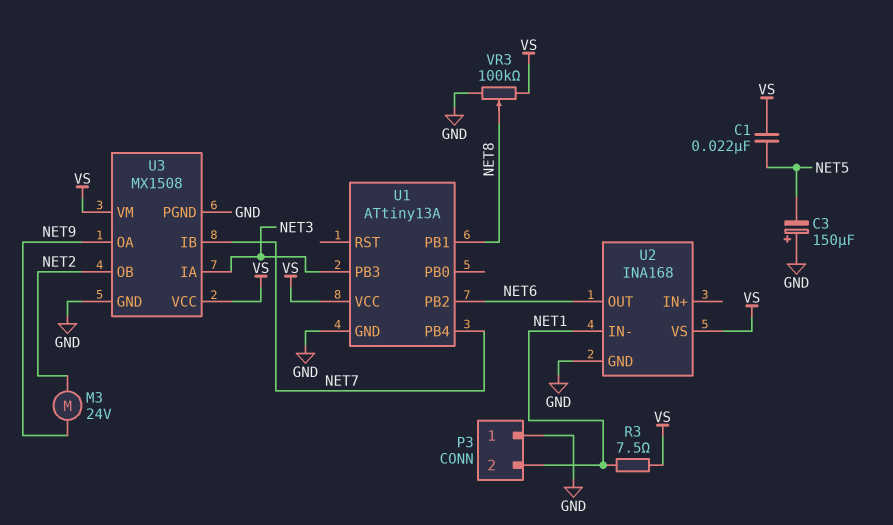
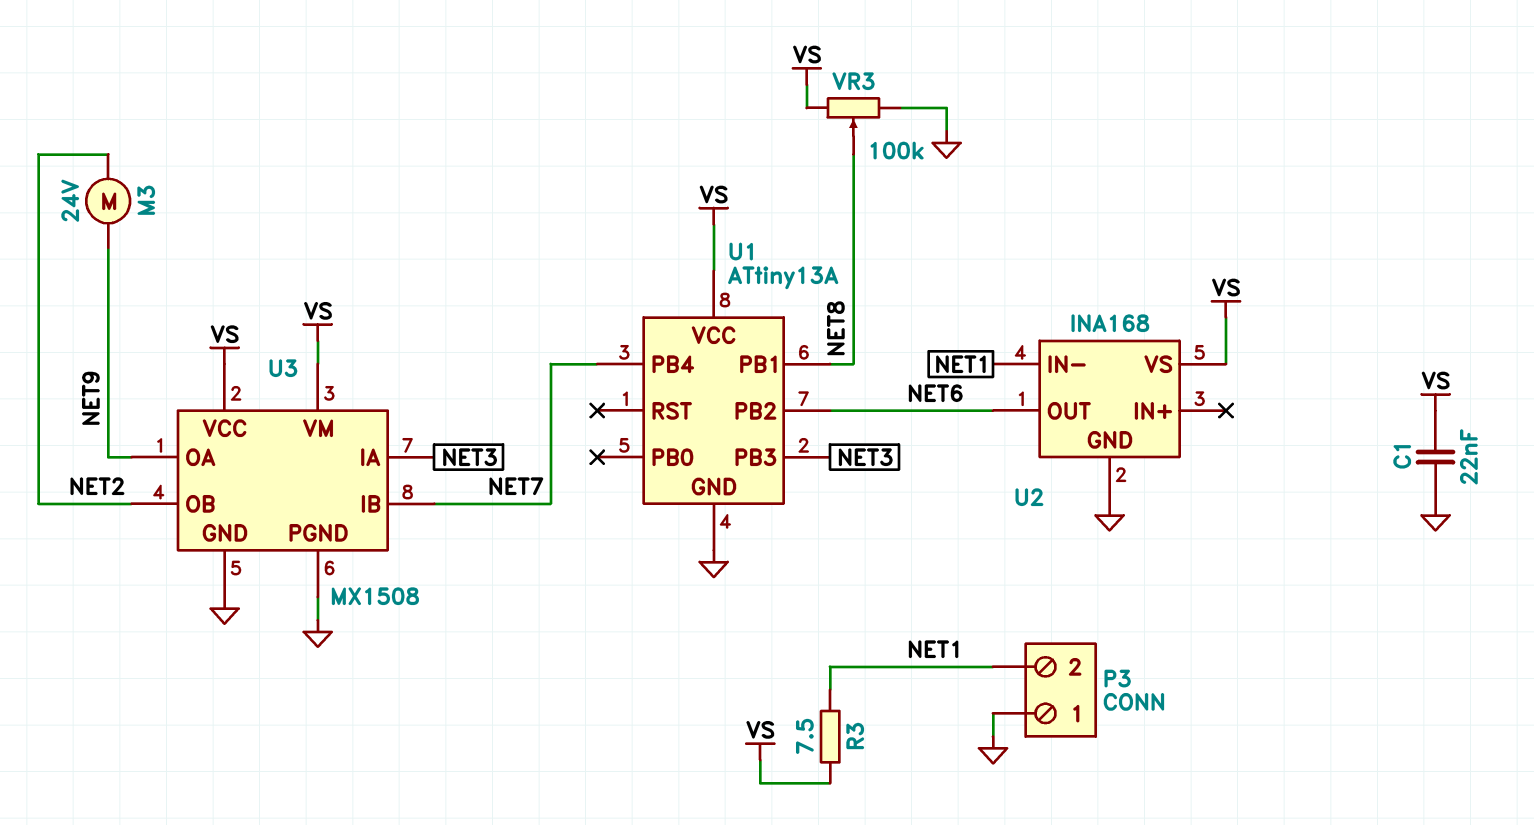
C1: 22nF (NET5, VS) -> 22nF (GND, VS)
C3: 150uF (plus GND, minus NET5) -> none

